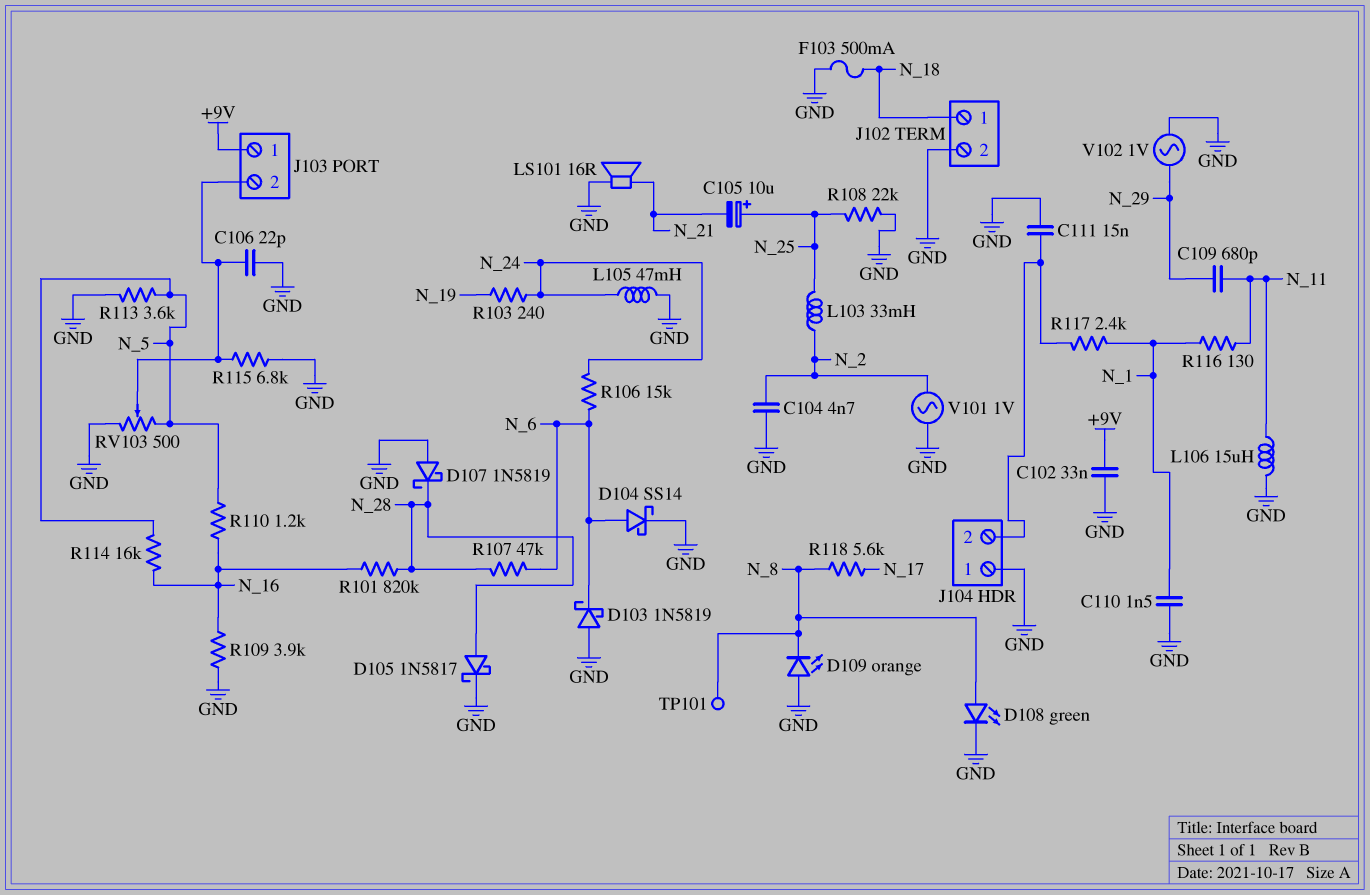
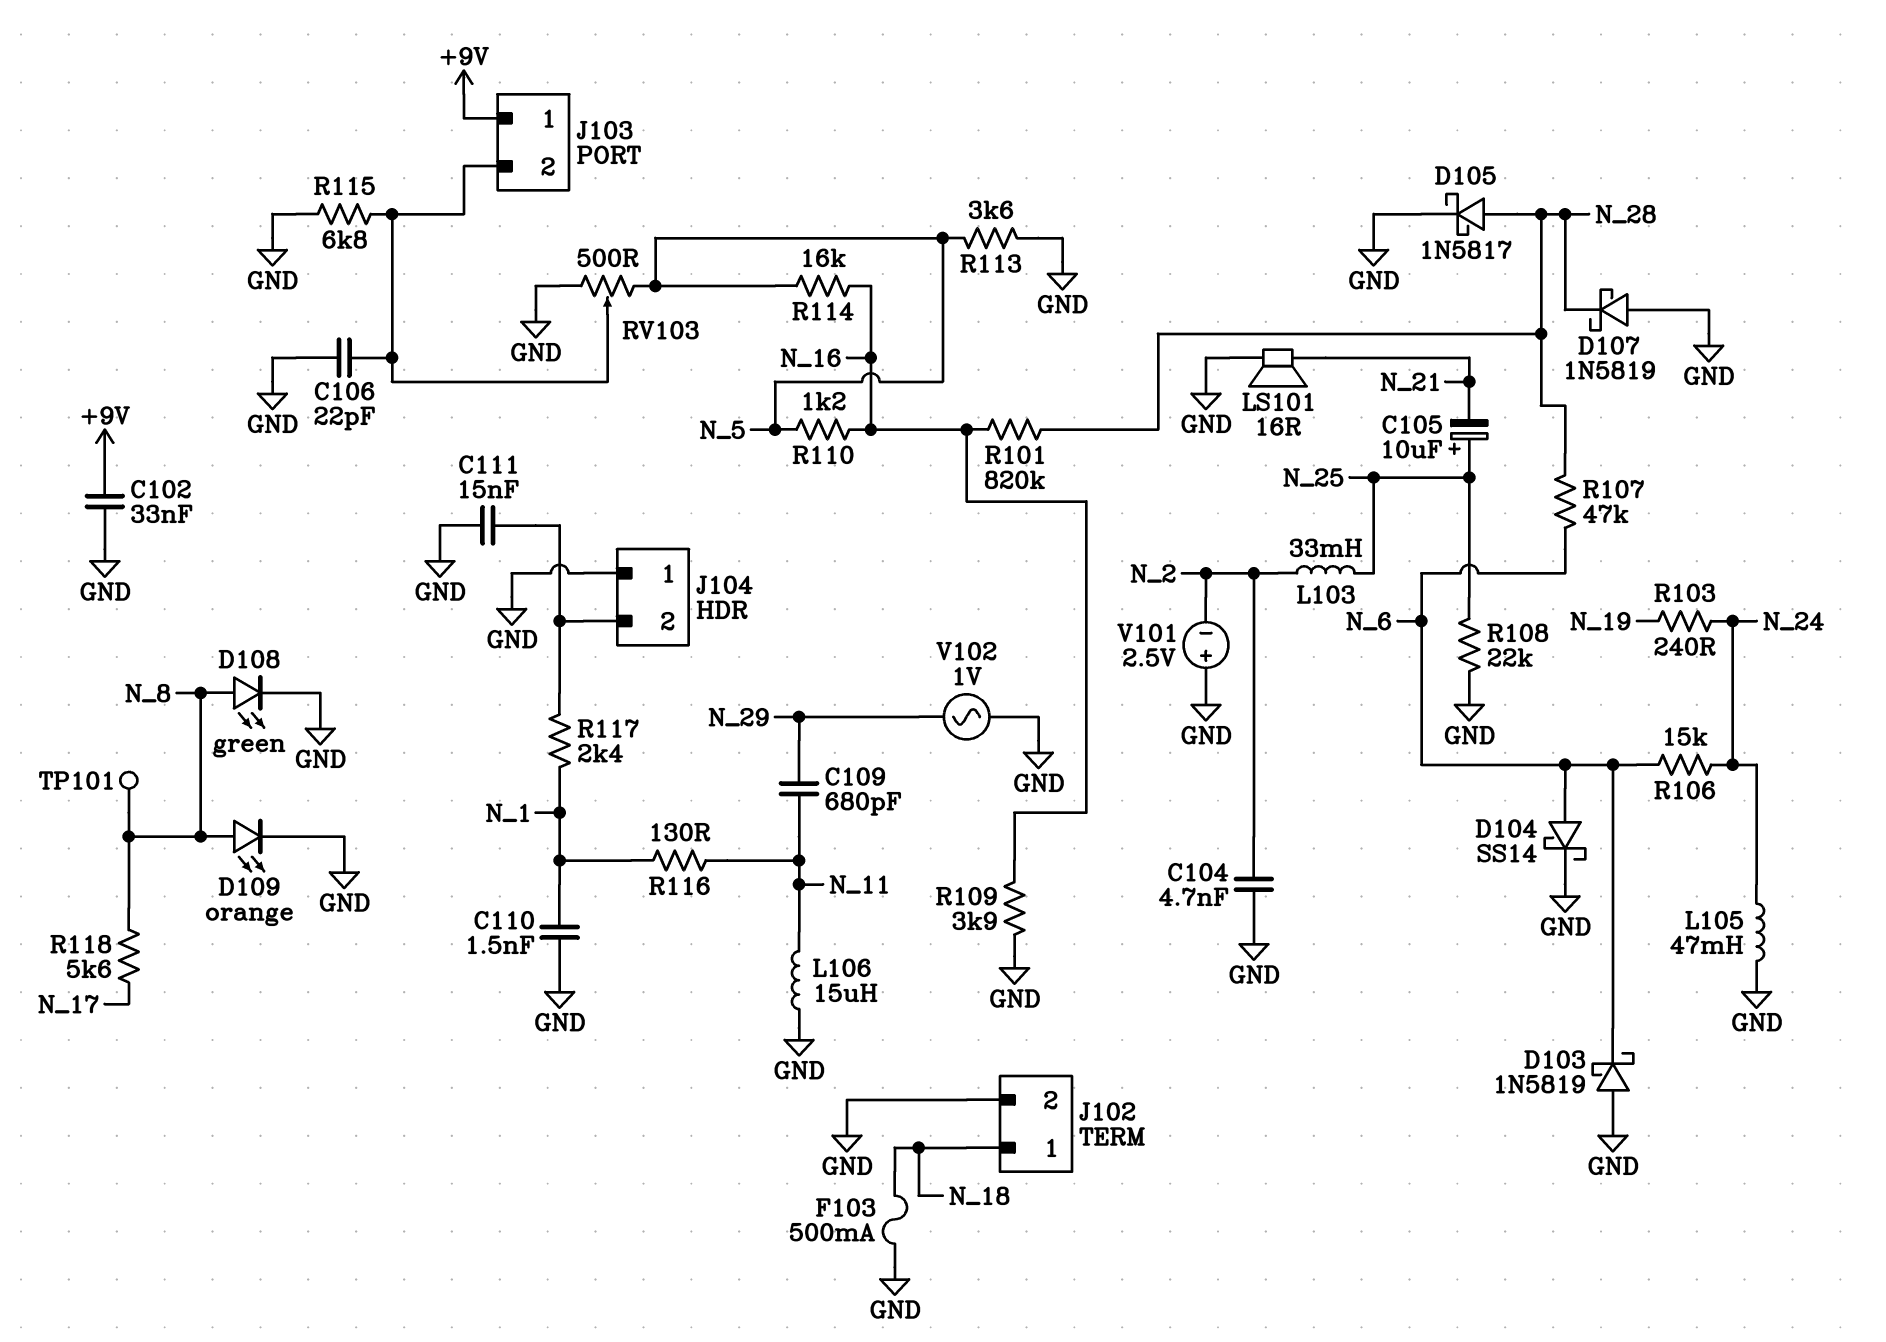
D109: LED orange (A GND, K N_8) -> LED orange (A N_8, K GND)
V101: AC 1V (GND, N_2) -> 2.5V (plus GND, minus N_2)

